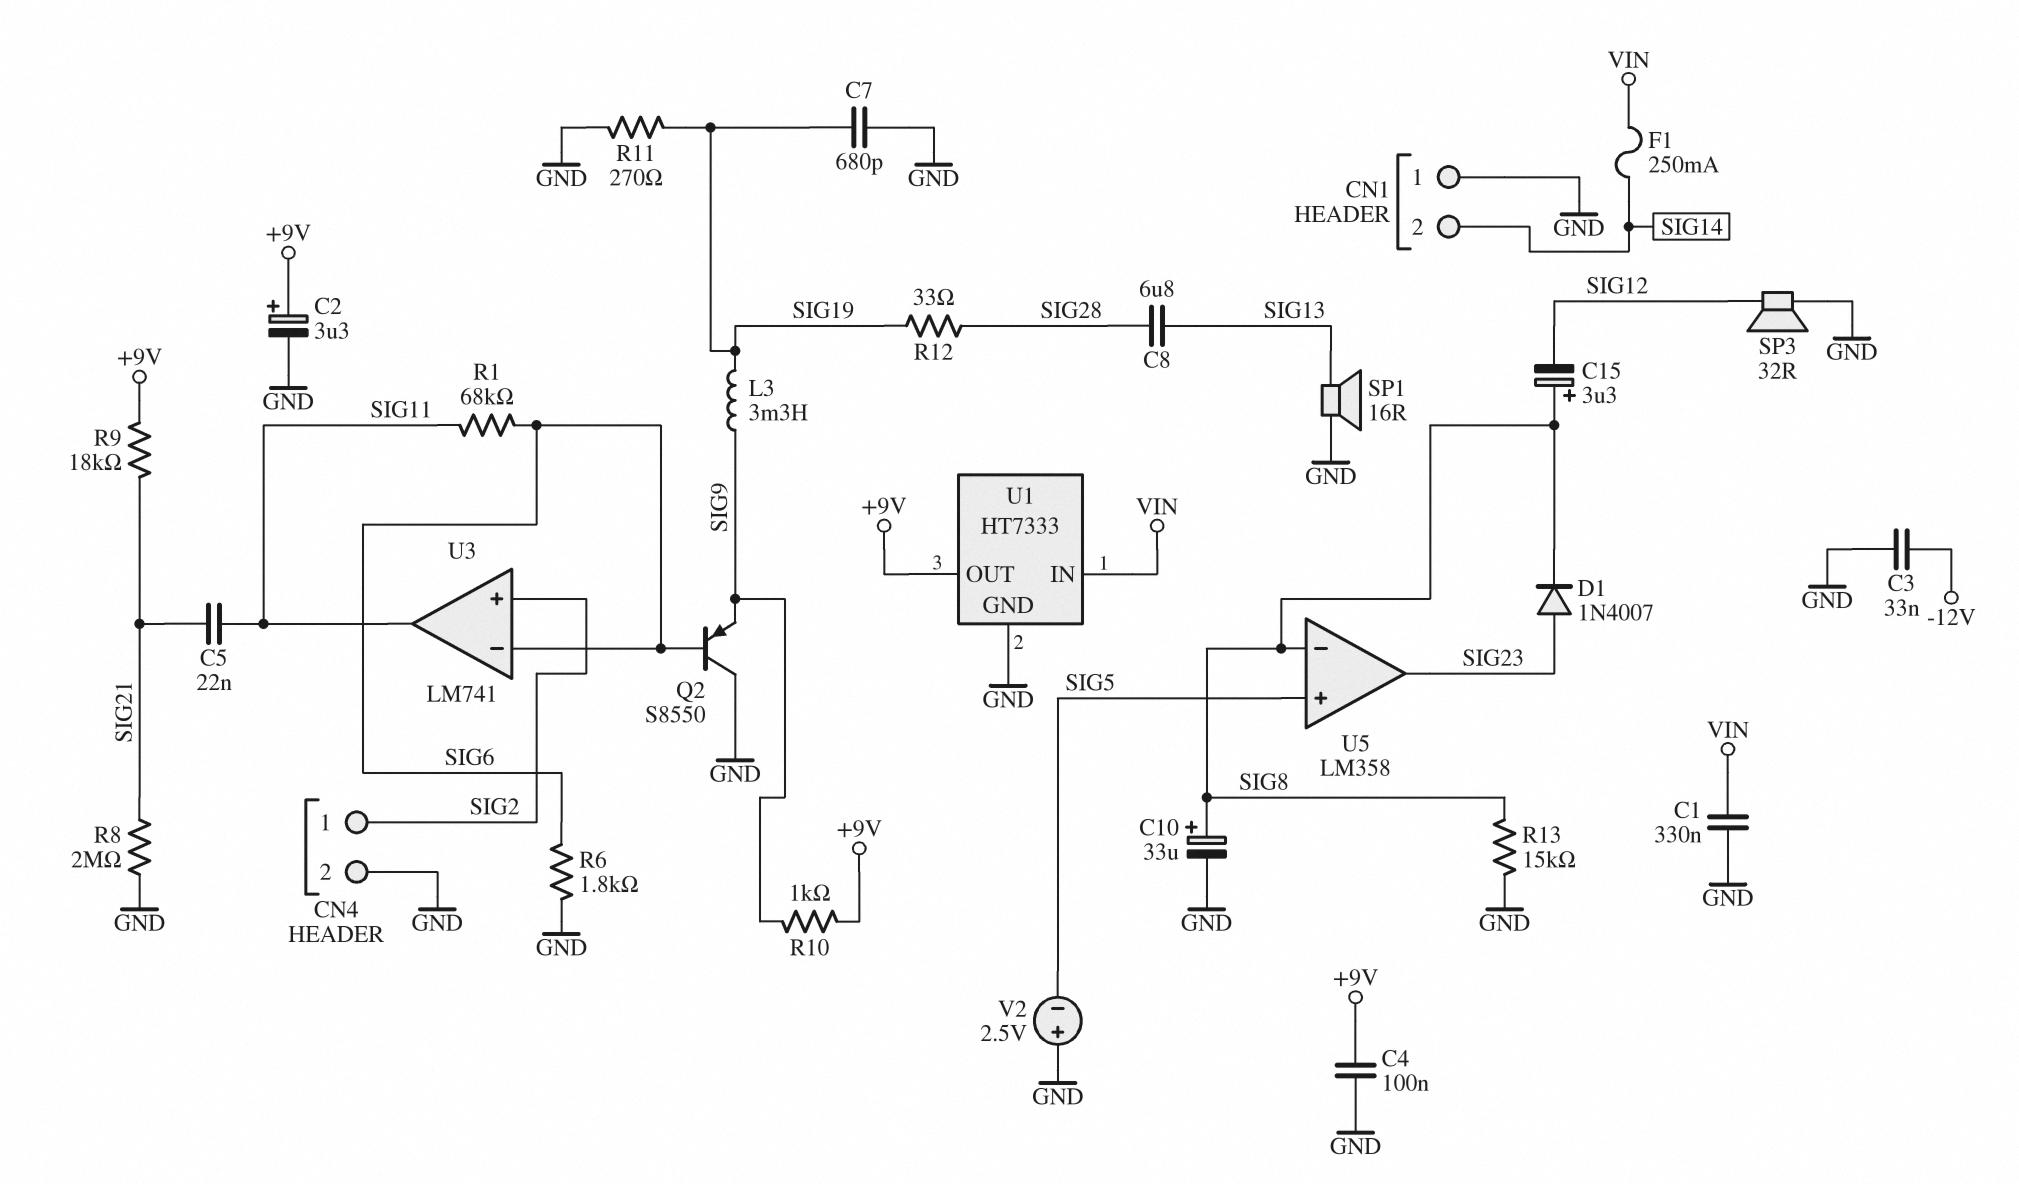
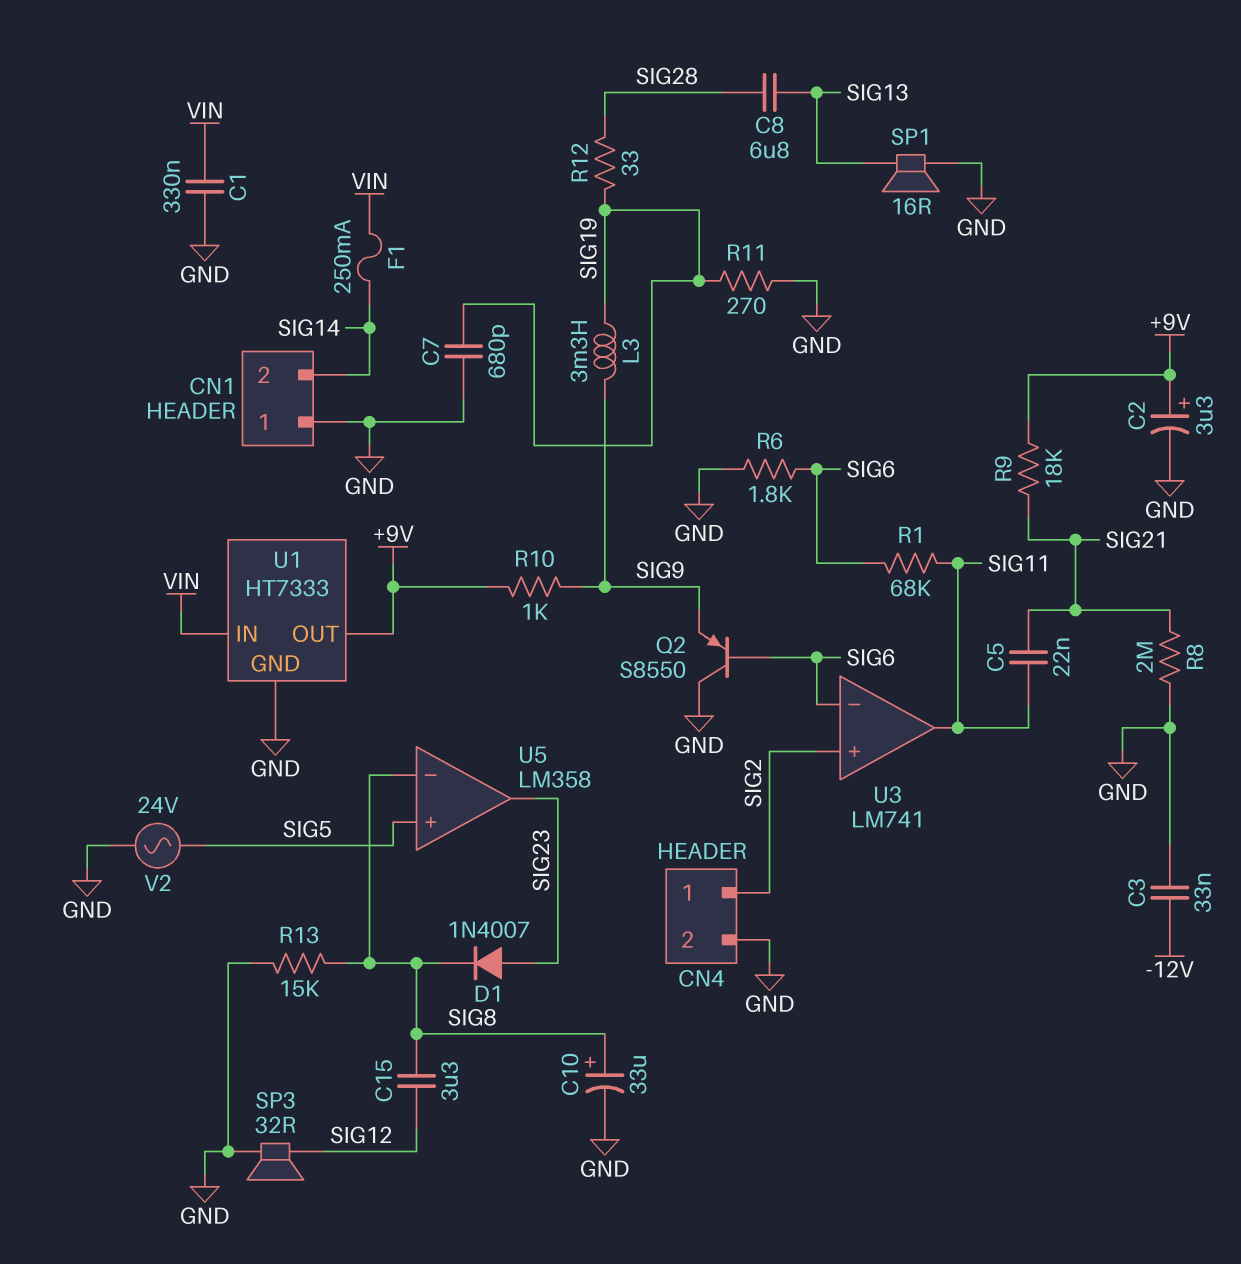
C4: 100nF (+9V, GND) -> none
C15: 3.3uF (plus SIG8, minus SIG12) -> 3.3uF (SIG8, SIG12)
V2: 2.5V (plus GND, minus SIG5) -> AC 24V (GND, SIG5)

